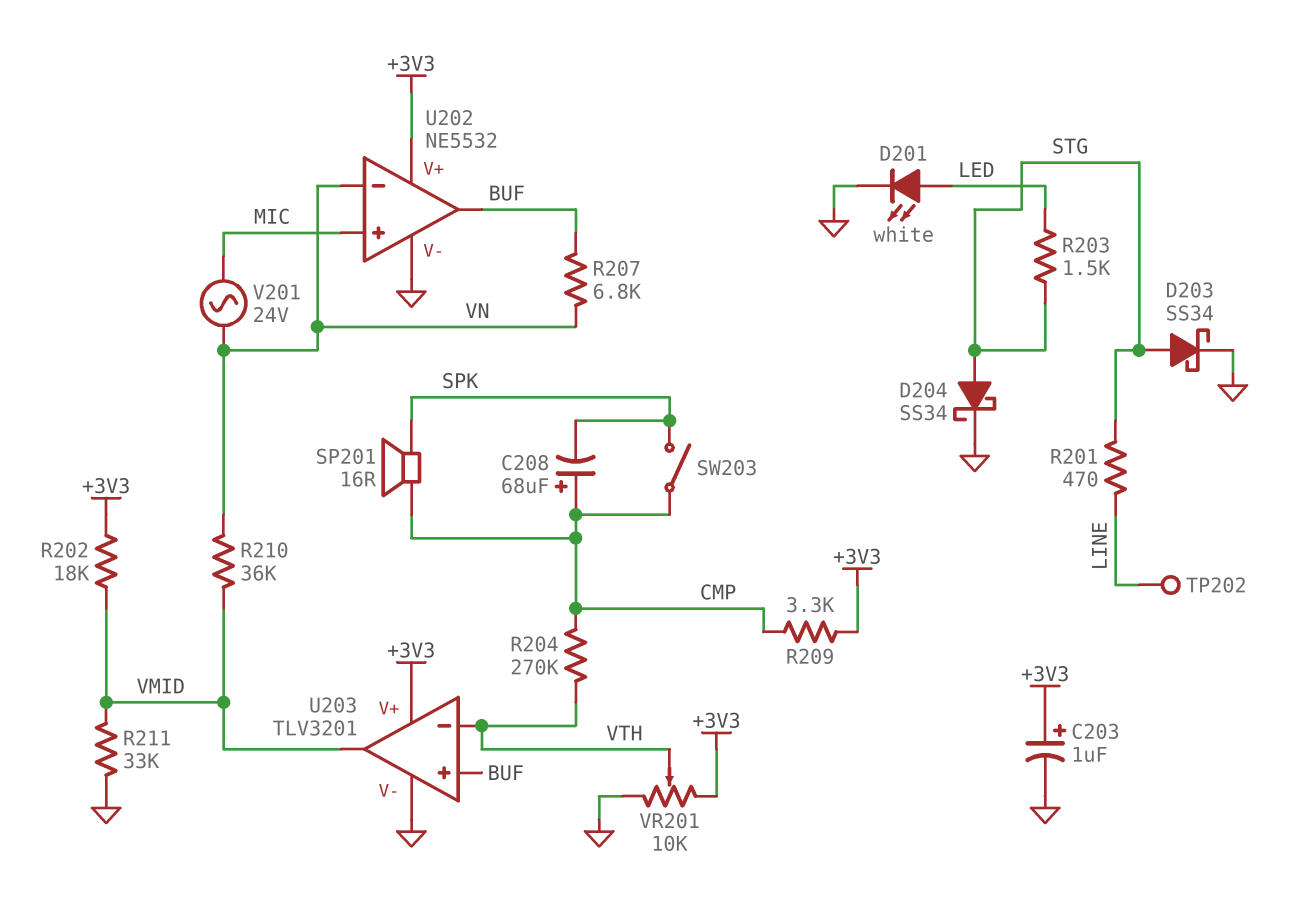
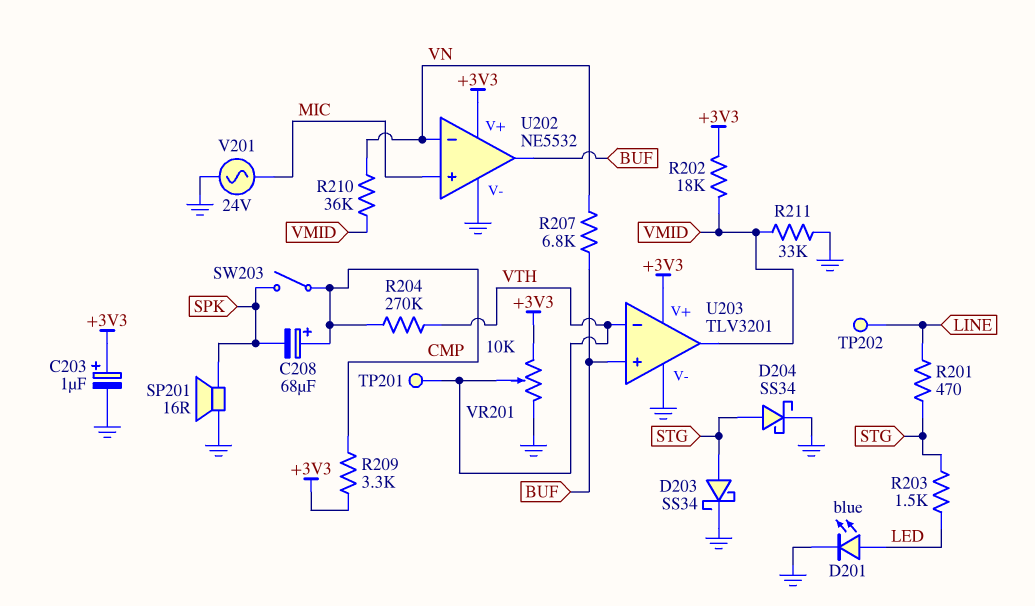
D201: LED white (A LED, K GND) -> LED blue (A LED, K GND)
SP201: speaker 16R (CMP, SPK) -> speaker 16R (GND, SPK)
TP201: none -> test point (VTH)
V201: AC 24V (MIC, VN) -> AC 24V (GND, MIC)

